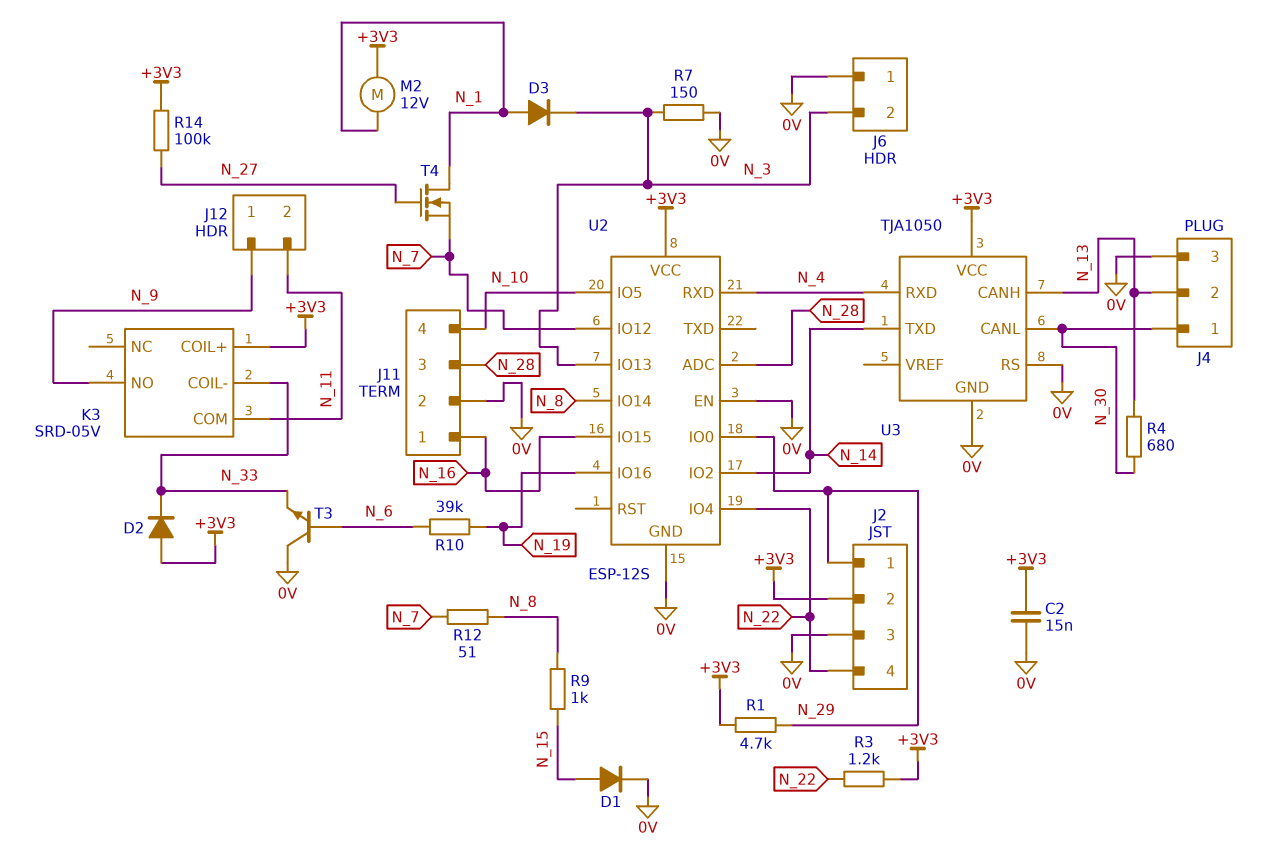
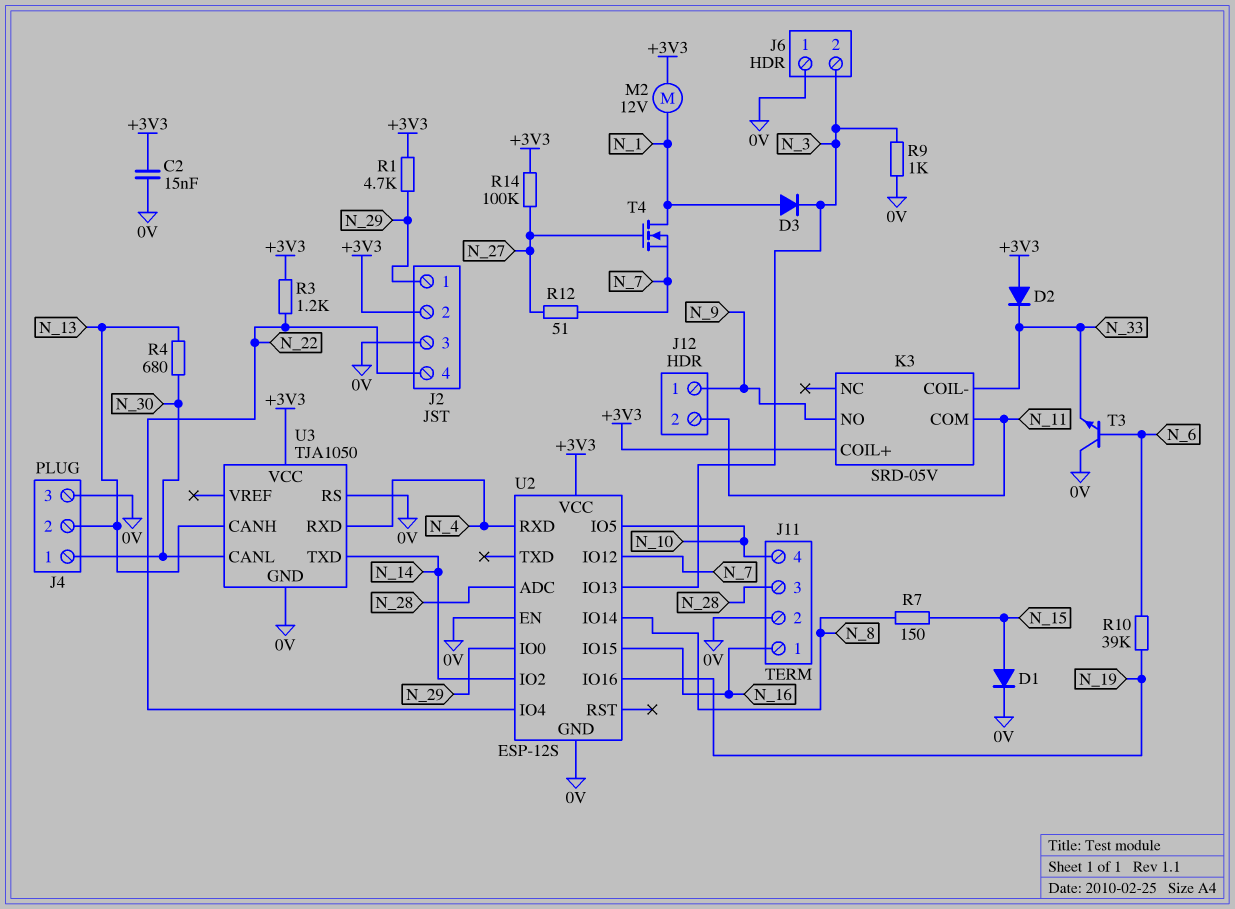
R7: 150 (0V, N_3) -> 150 (N_8, N_15)
R9: 1k (N_8, N_15) -> 1k (0V, N_3)
R12: 51 (N_7, N_8) -> 51 (N_7, N_27)

